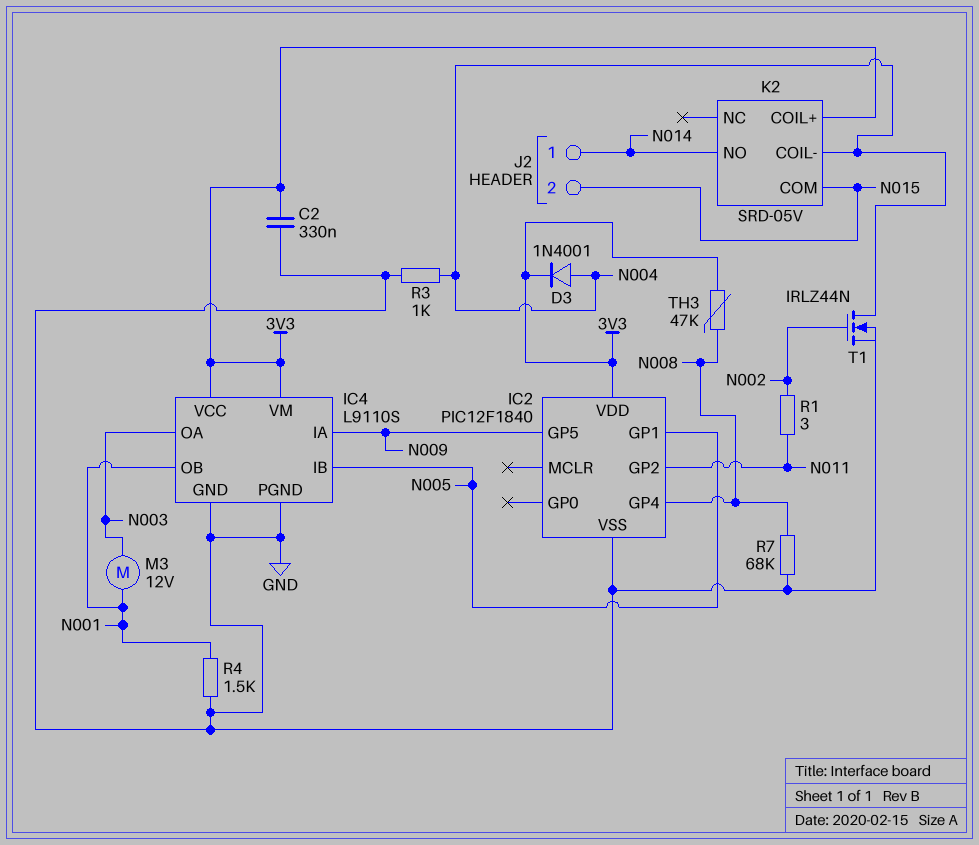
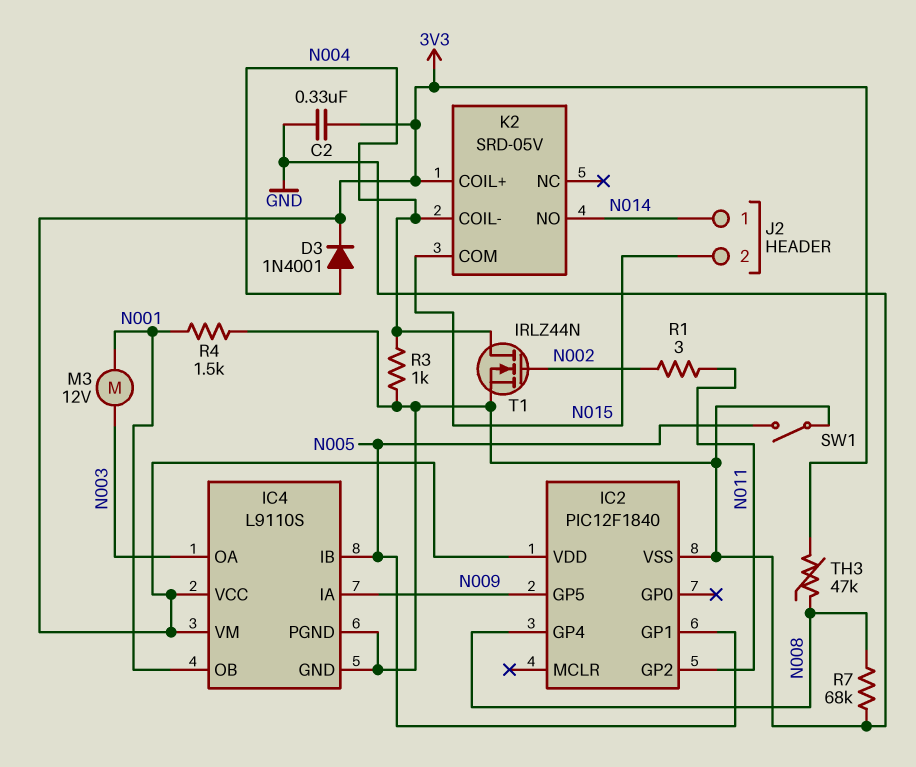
SW1: none -> switch (GND, N005)

